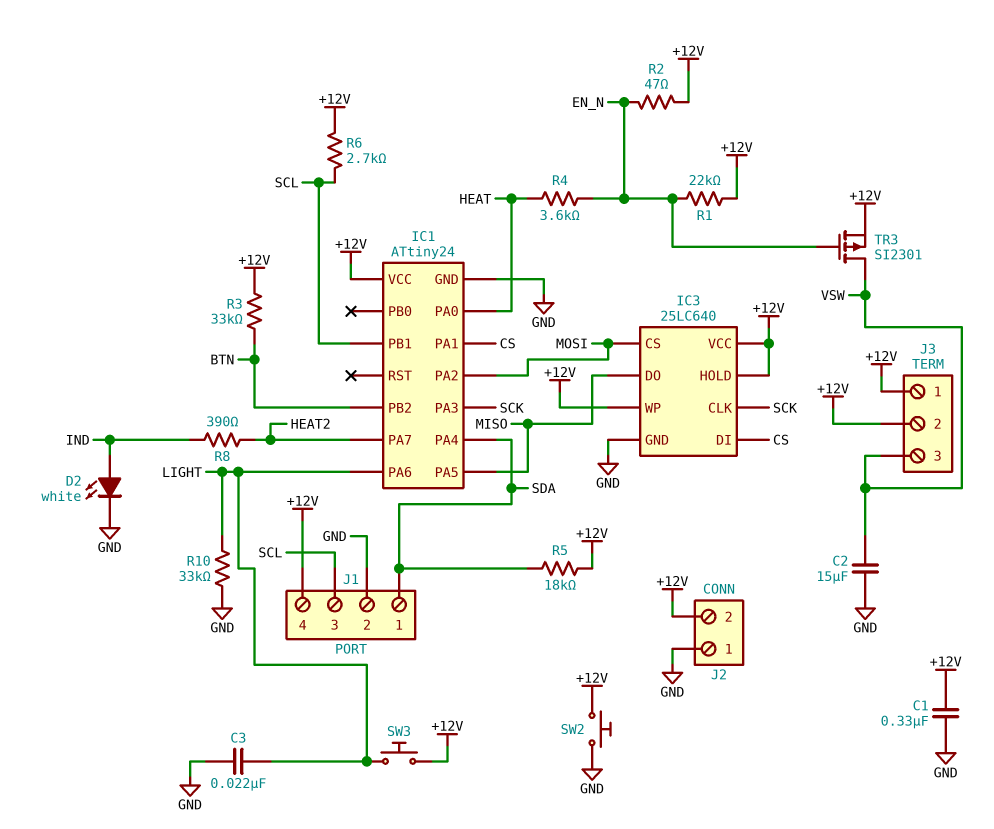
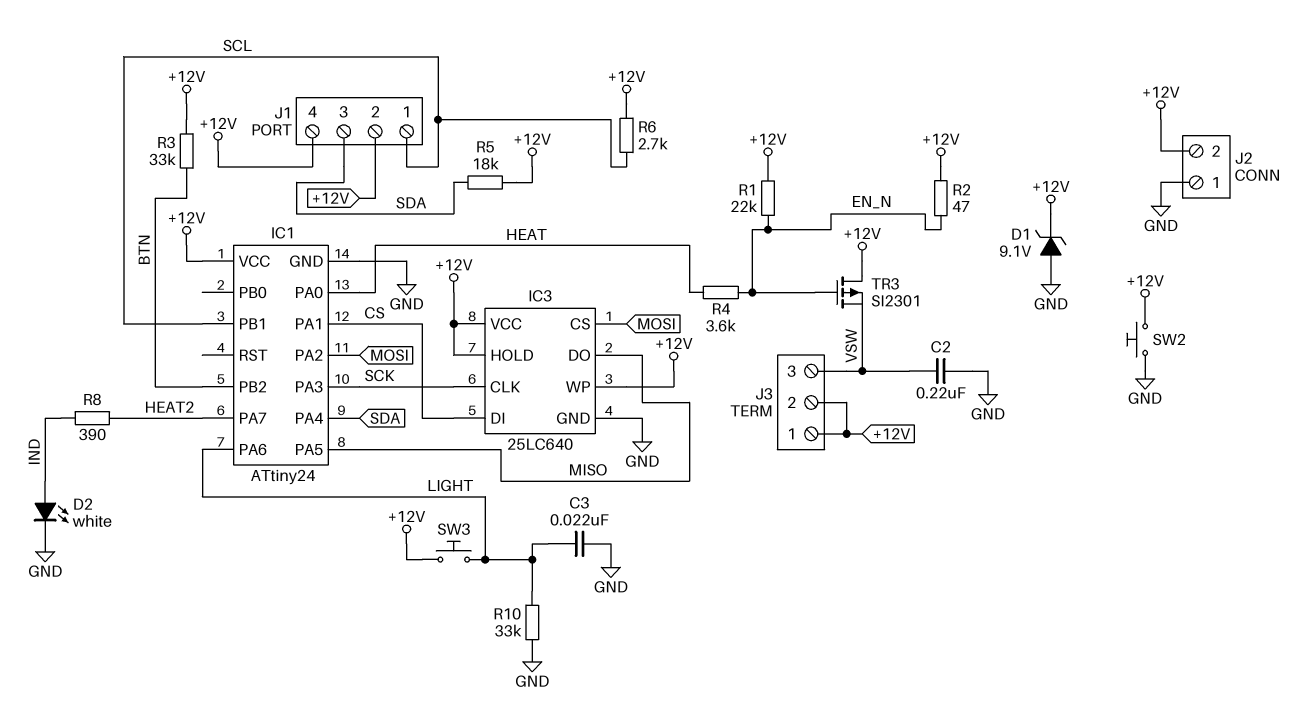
C1: 330nF (+12V, GND) -> none
C2: 15uF (GND, VSW) -> 220nF (GND, VSW)
D1: none -> zener 9.1V (A GND, K +12V)
J1 pin 1: SDA -> SCL
J1 pin 2: GND -> +12V
J1 pin 3: SCL -> SDA
TR3: PMOS SI2301 (G EN_N, D VSW, S +12V) -> PMOS SI2301 (G EN_N, D +12V, S VSW)

